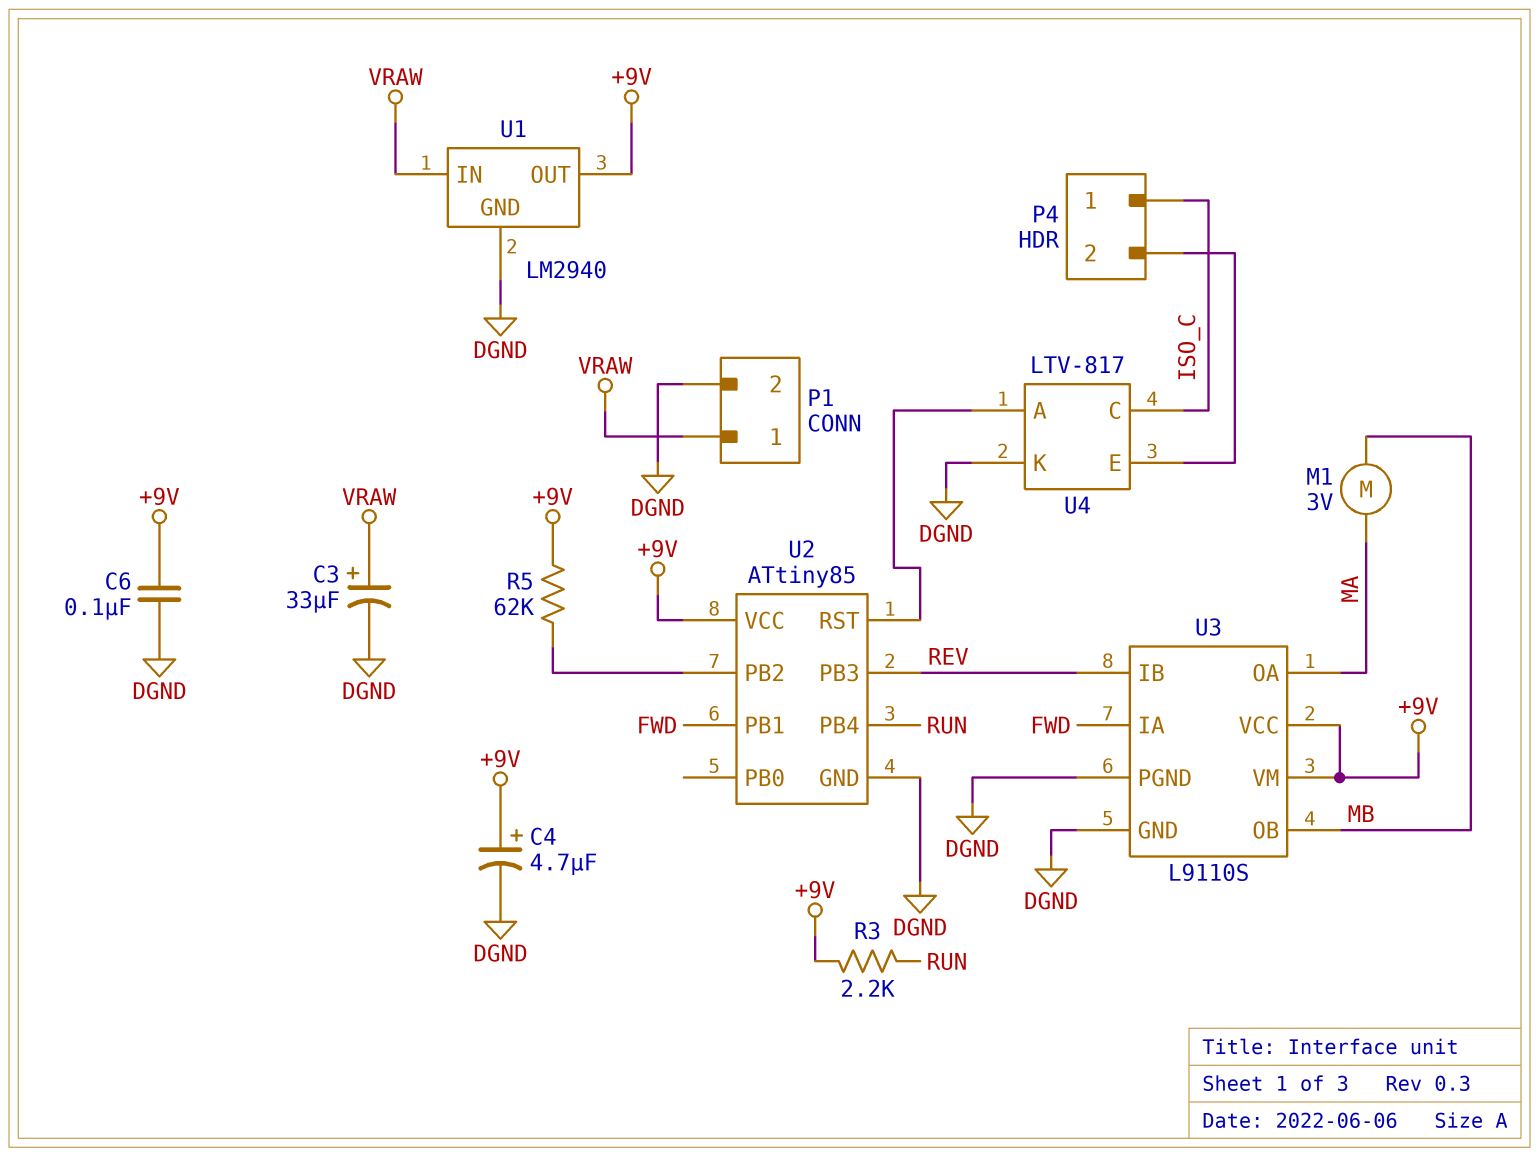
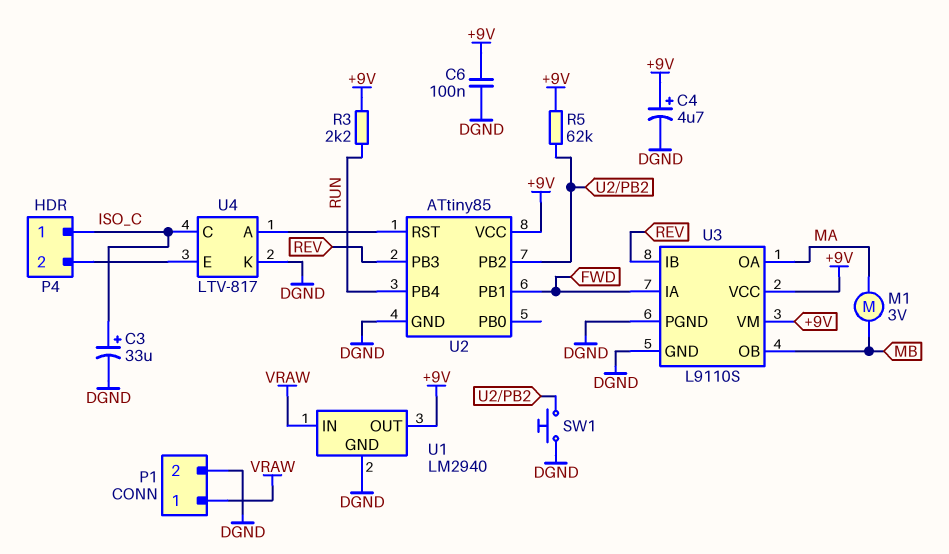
C3: 33uF (plus VRAW, minus DGND) -> 33uF (plus ISO_C, minus DGND)
SW1: none -> button (DGND, U2/PB2)

